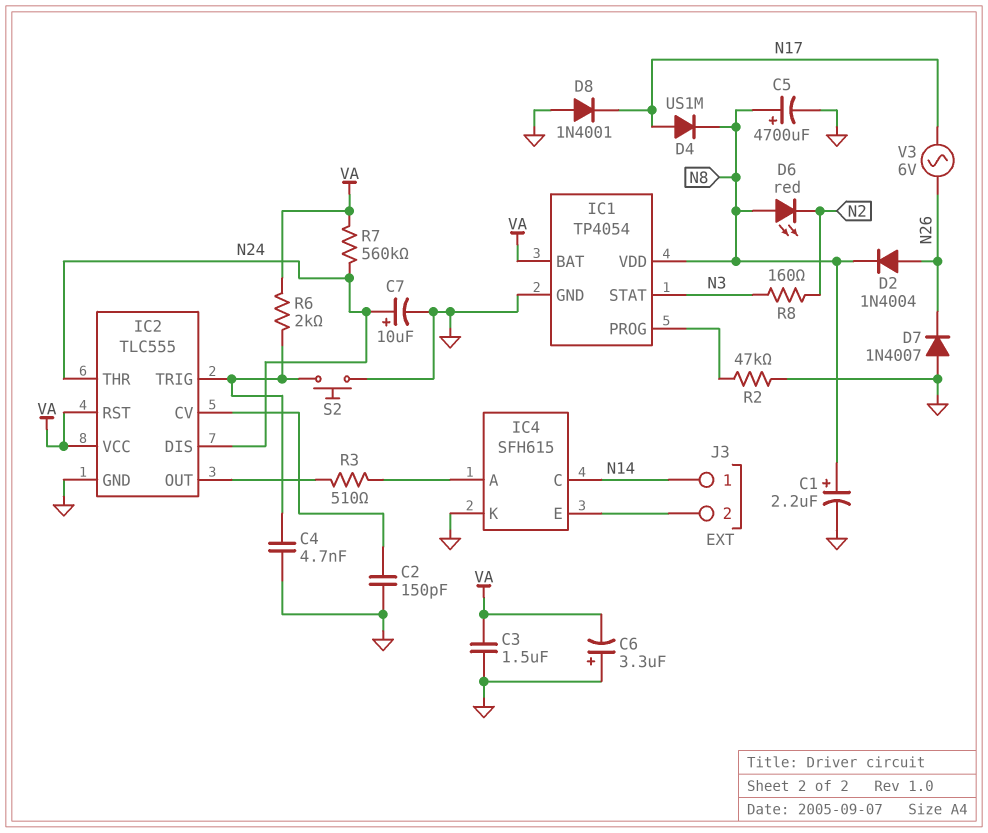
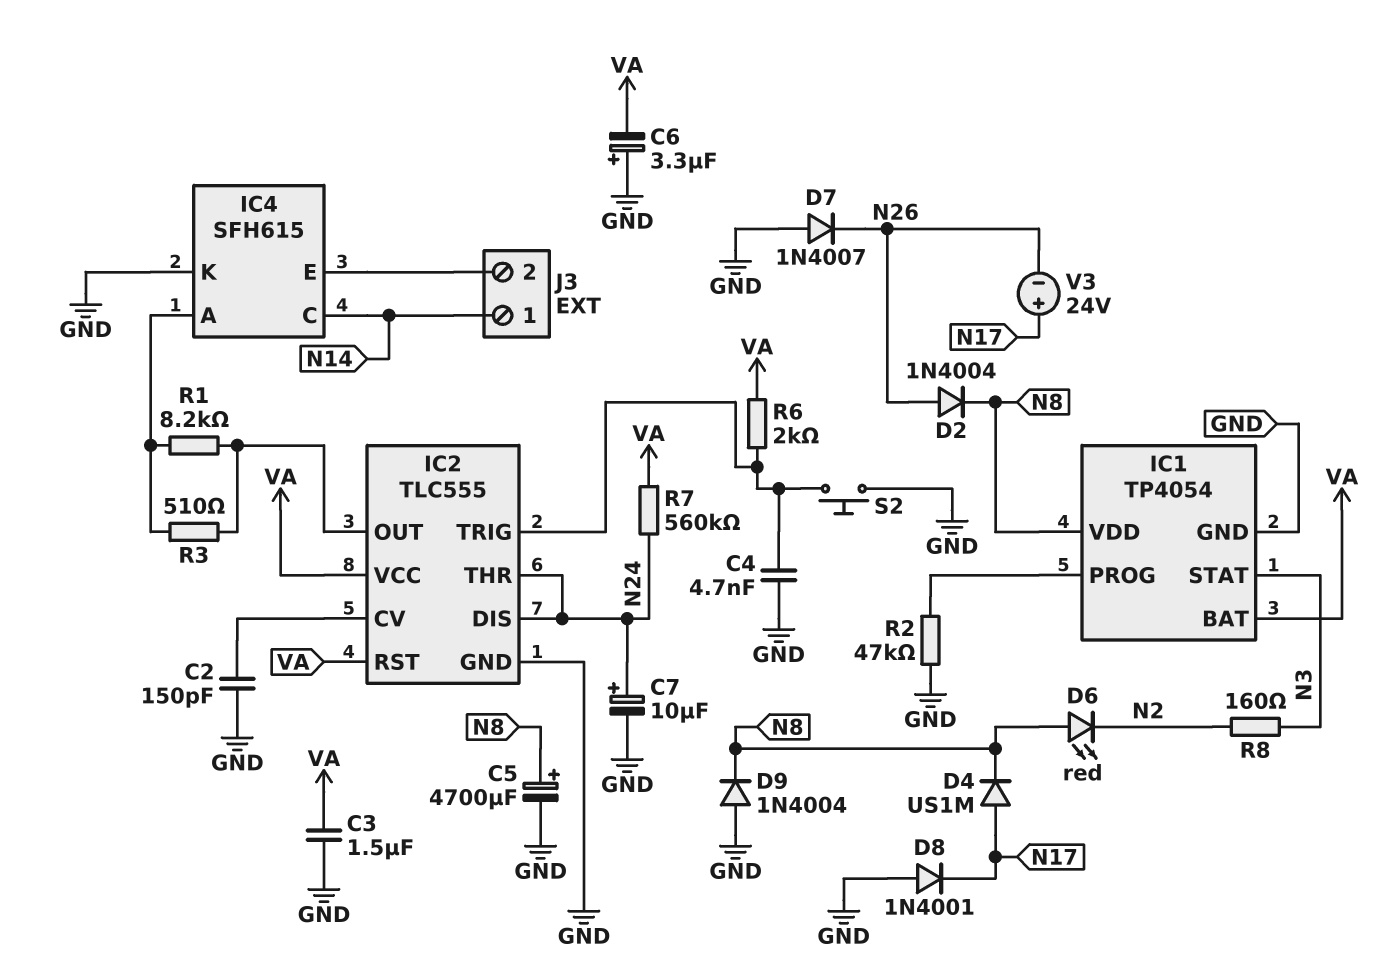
C1: 2.2uF (plus N8, minus GND) -> none
D9: none -> diode 1N4004 (A GND, K N8)
R1: none -> 8.2k (IC2/OUT, IC4/A)
V3: AC 6V (N17, N26) -> 24V (plus N17, minus N26)

